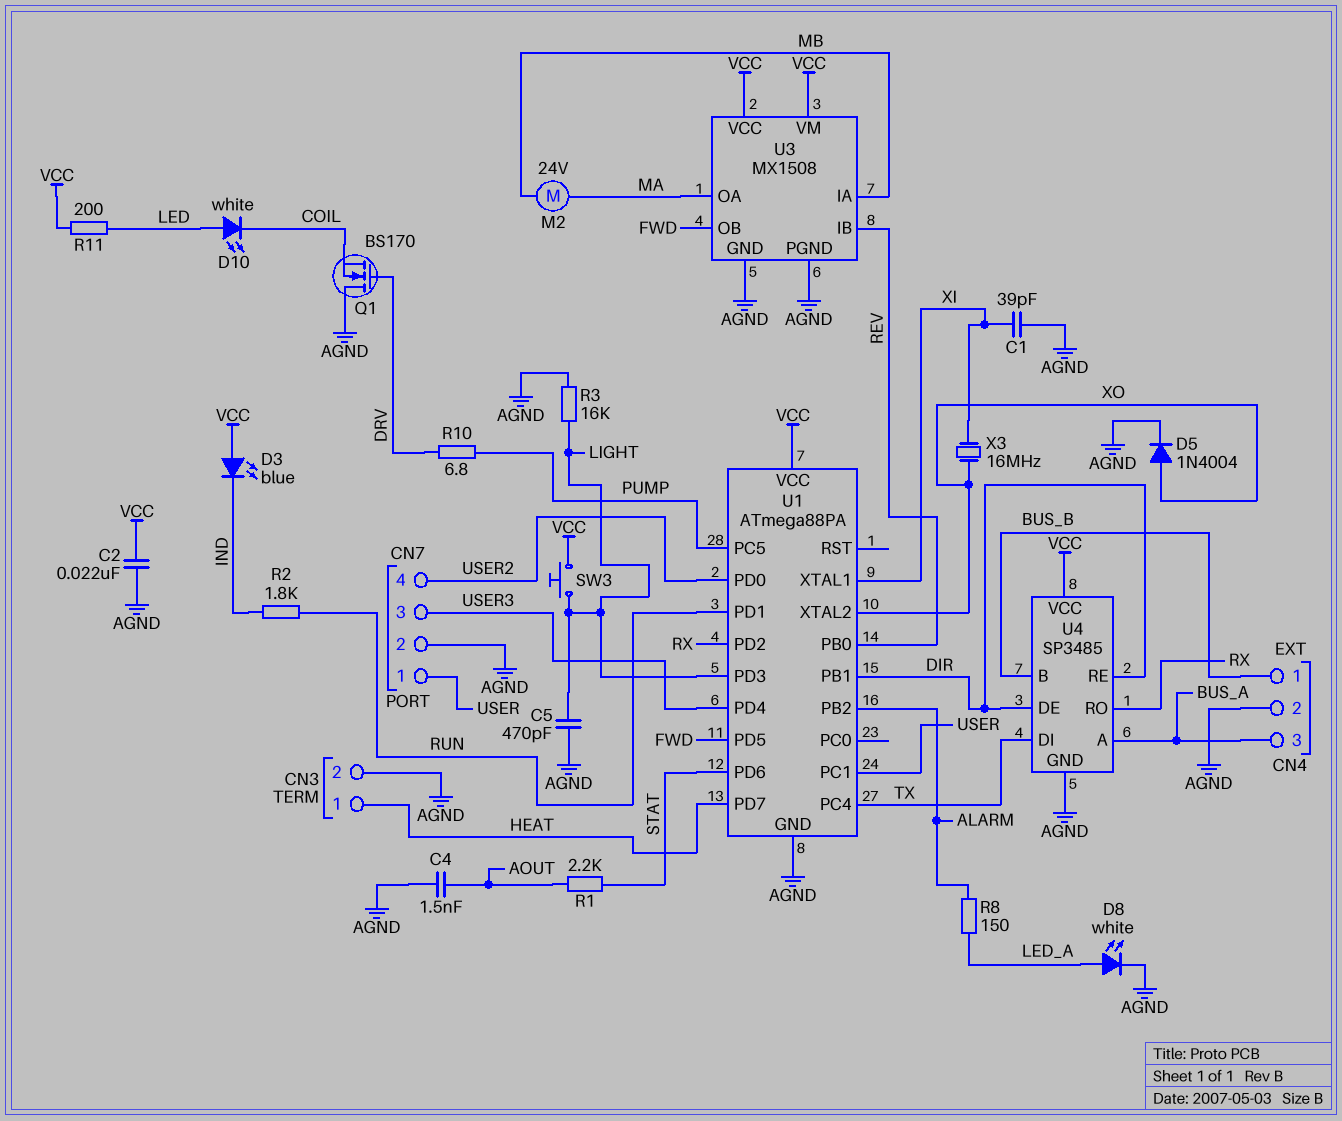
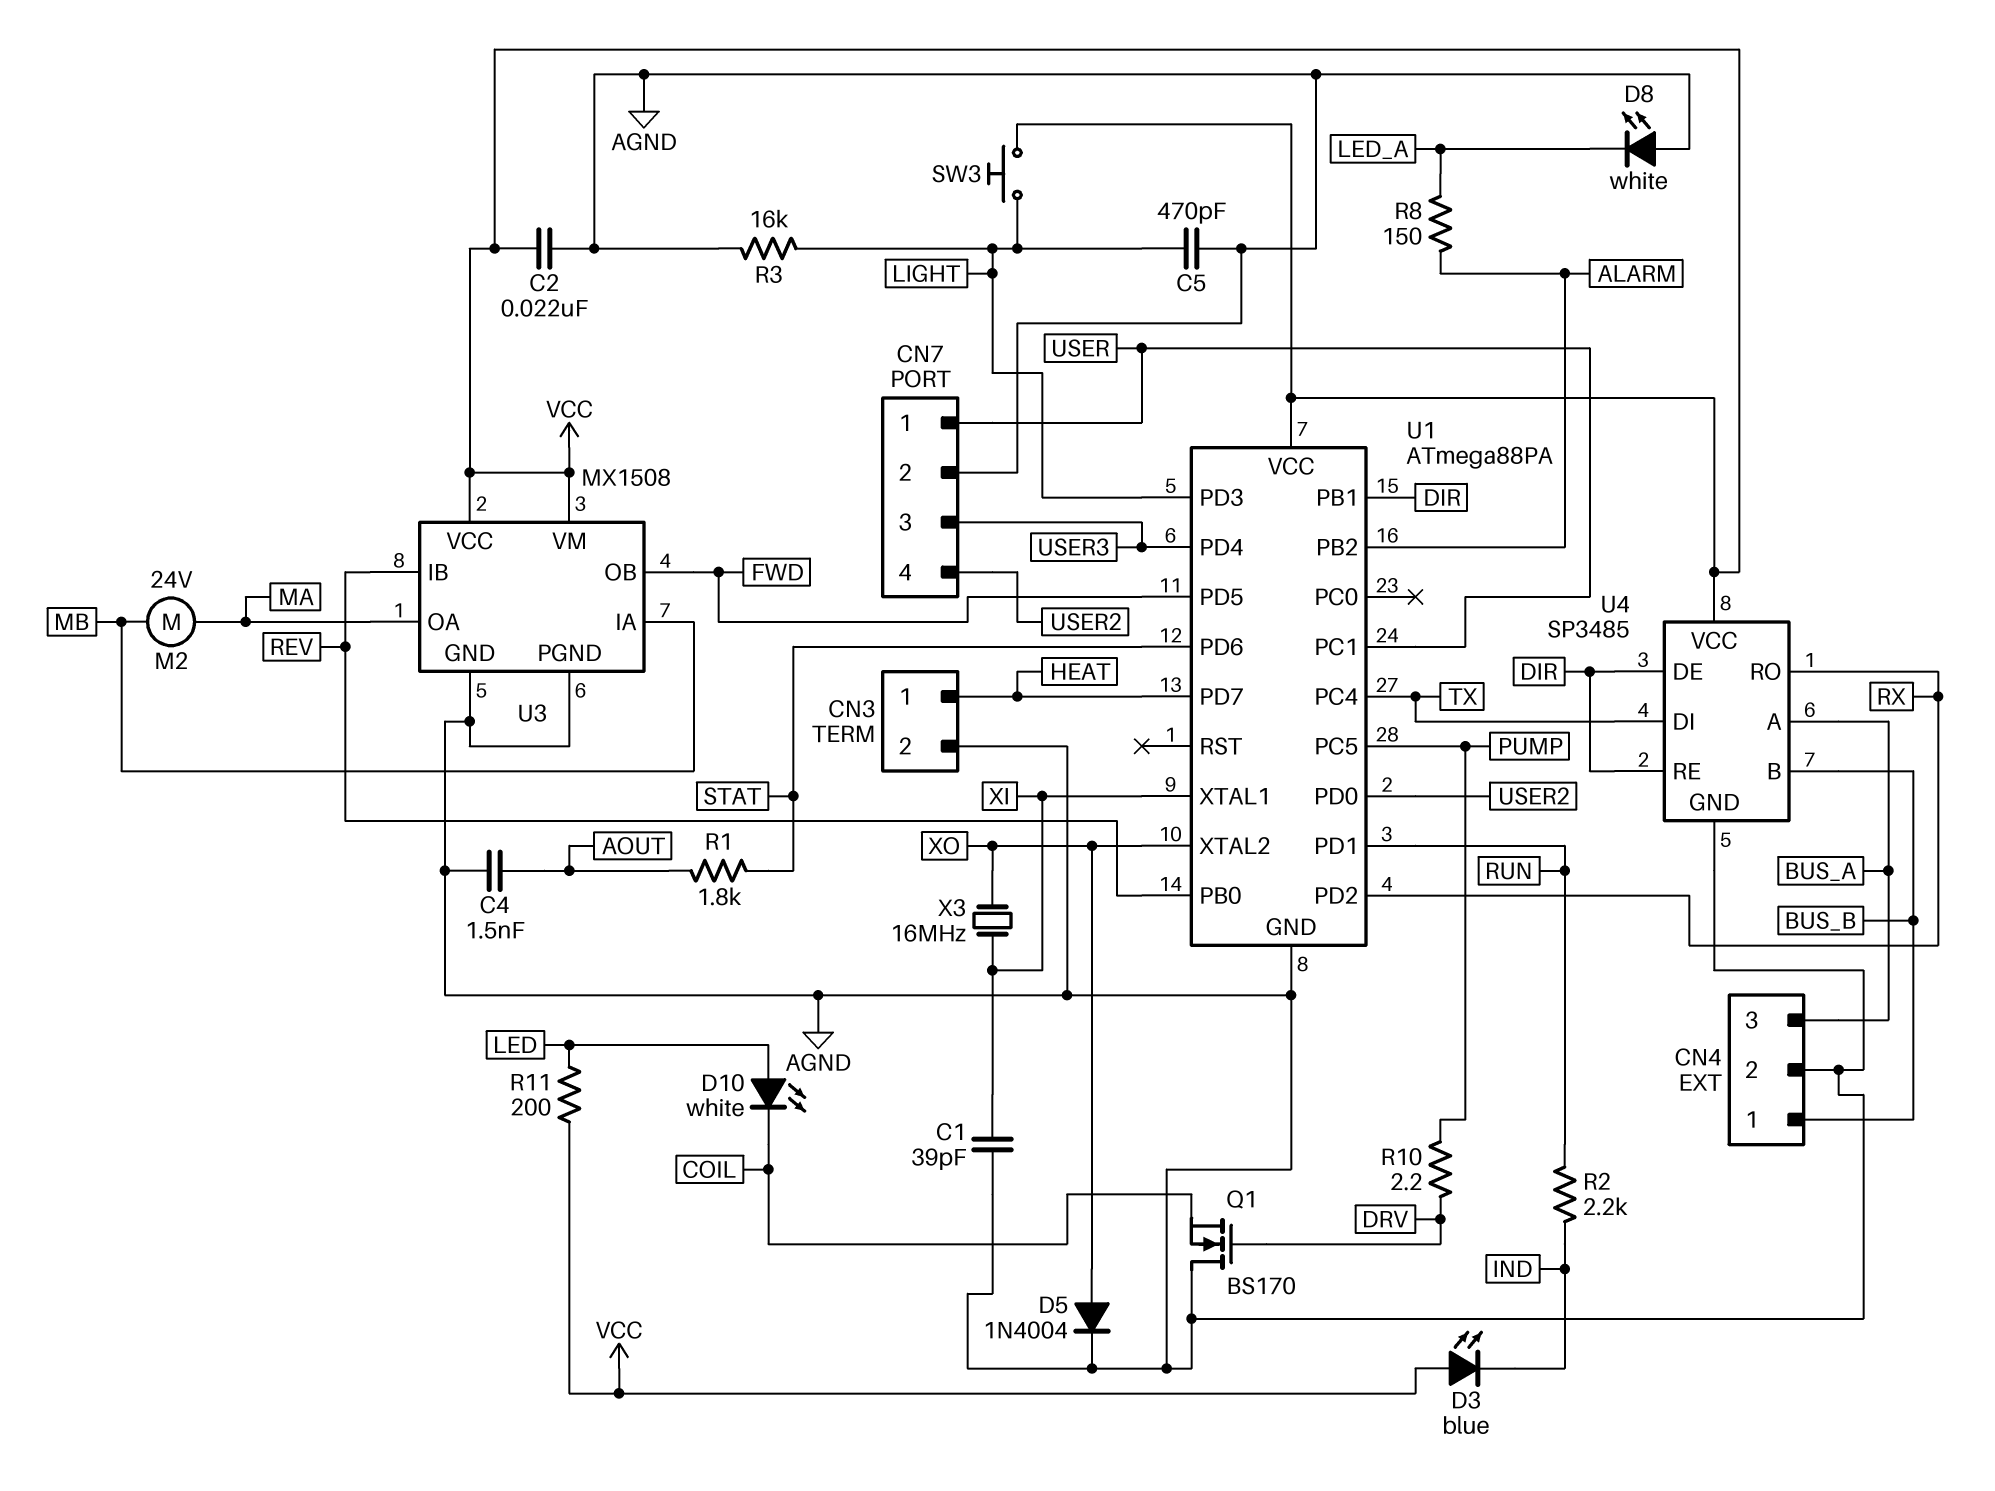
D8: LED white (A LED_A, K AGND) -> LED white (A AGND, K LED_A)
R1: 2.2k (AOUT, STAT) -> 1.8k (AOUT, STAT)
R2: 1.8k (IND, RUN) -> 2.2k (IND, RUN)
R10: 6.8 (DRV, PUMP) -> 2.2 (DRV, PUMP)

